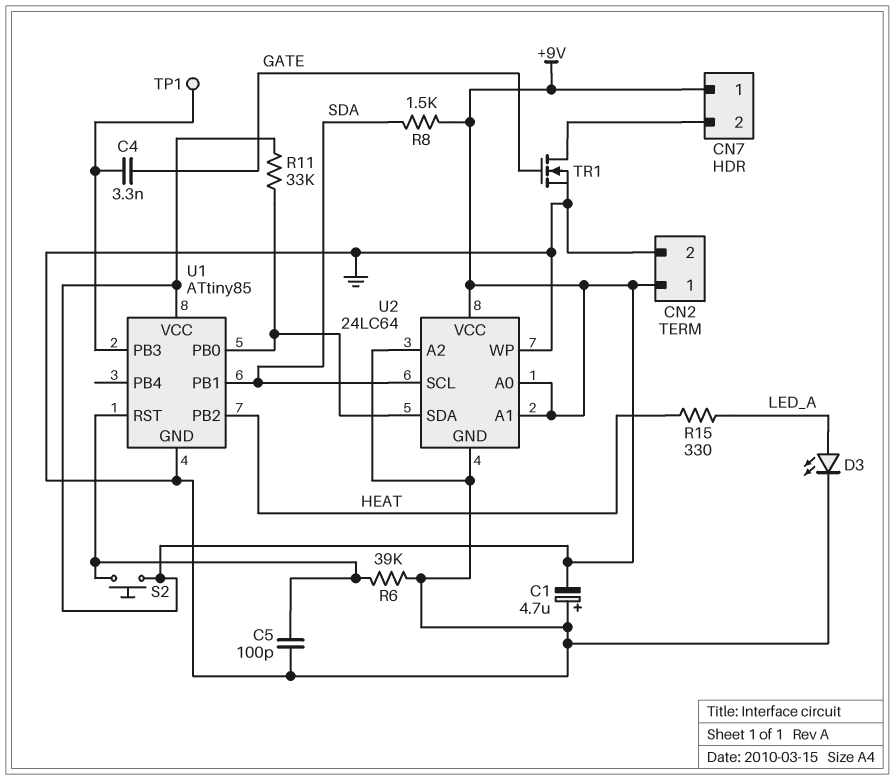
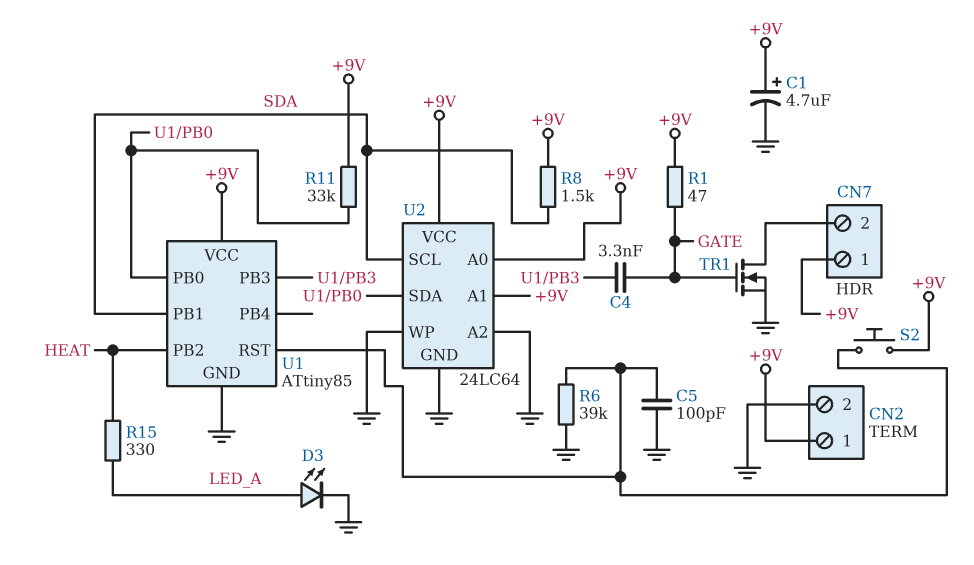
C1: 4.7uF (plus GND, minus +9V) -> 4.7uF (plus +9V, minus GND)
R1: none -> 47 (+9V, GATE)
TP1: test point (U1/PB3) -> none

